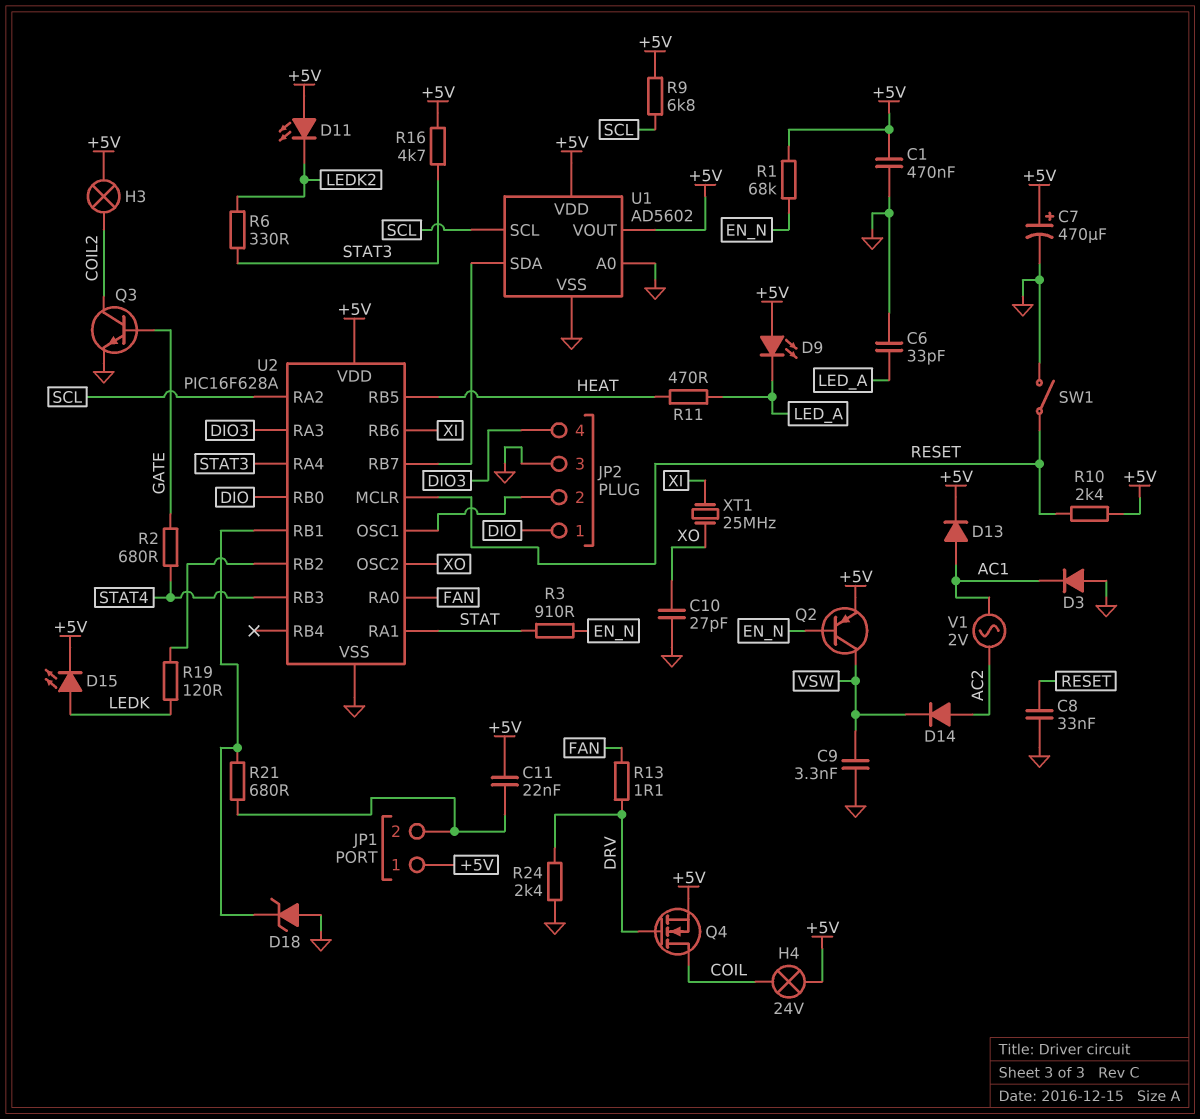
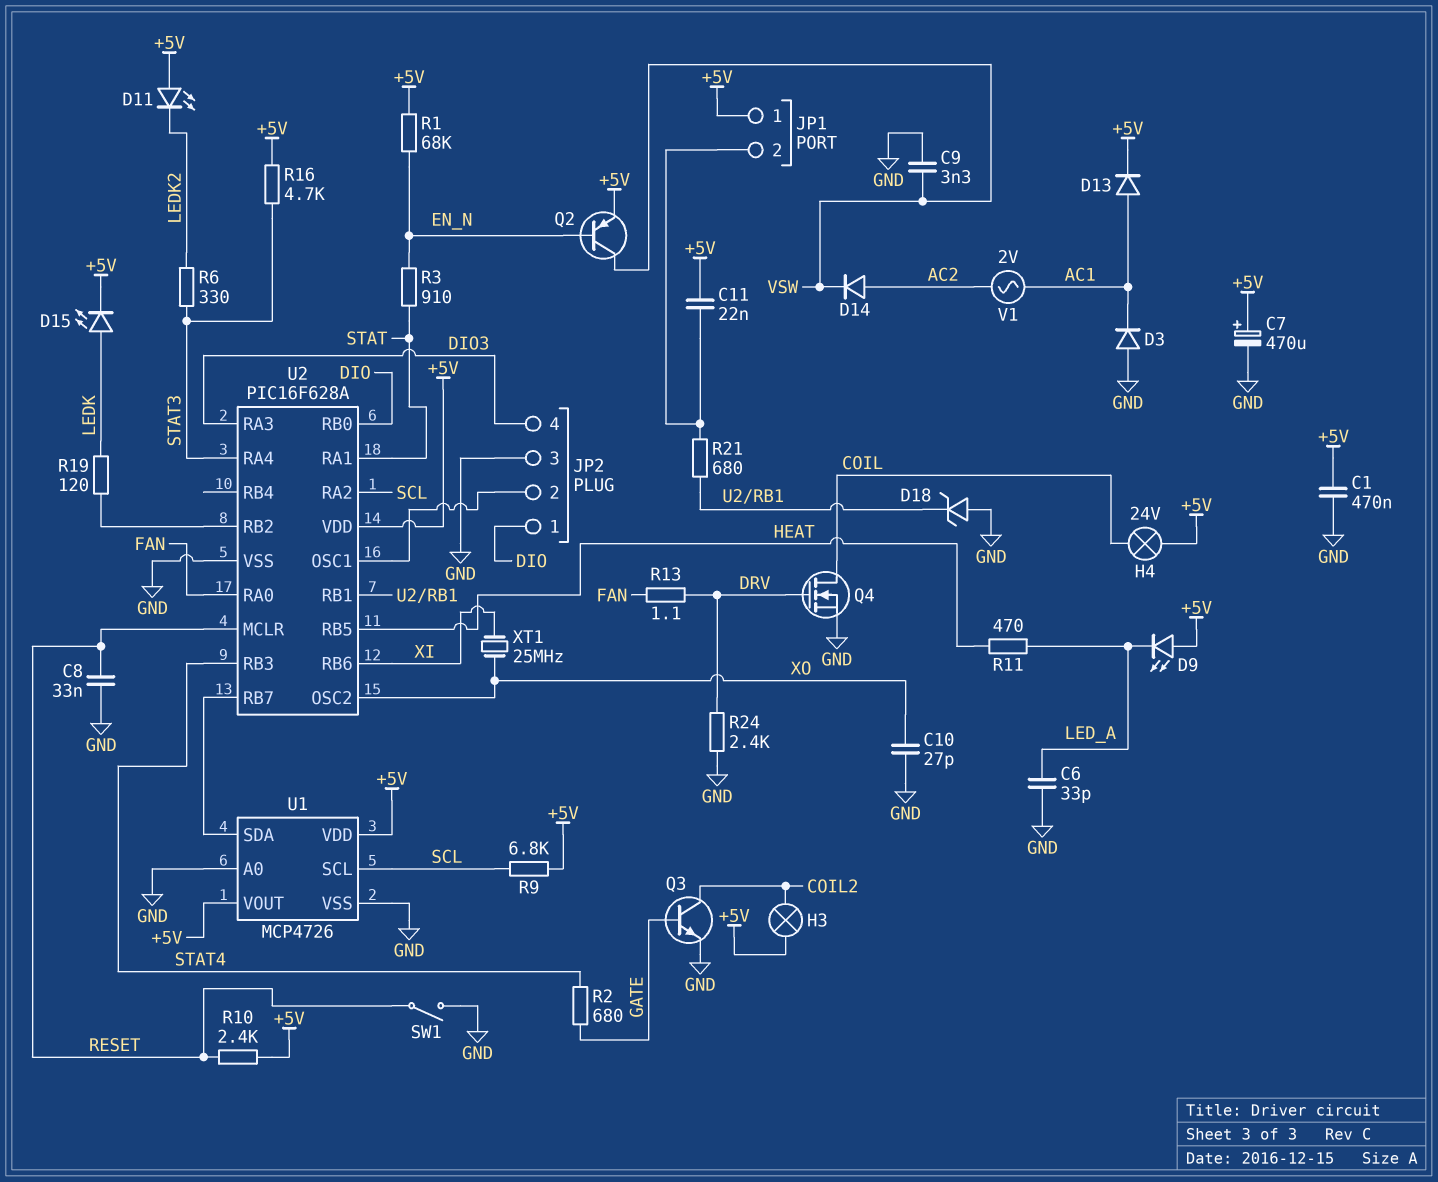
Q4: NMOS (G DRV, D COIL, S +5V) -> NMOS (G DRV, D COIL, S GND)
U1: AD5602 -> MCP4726

